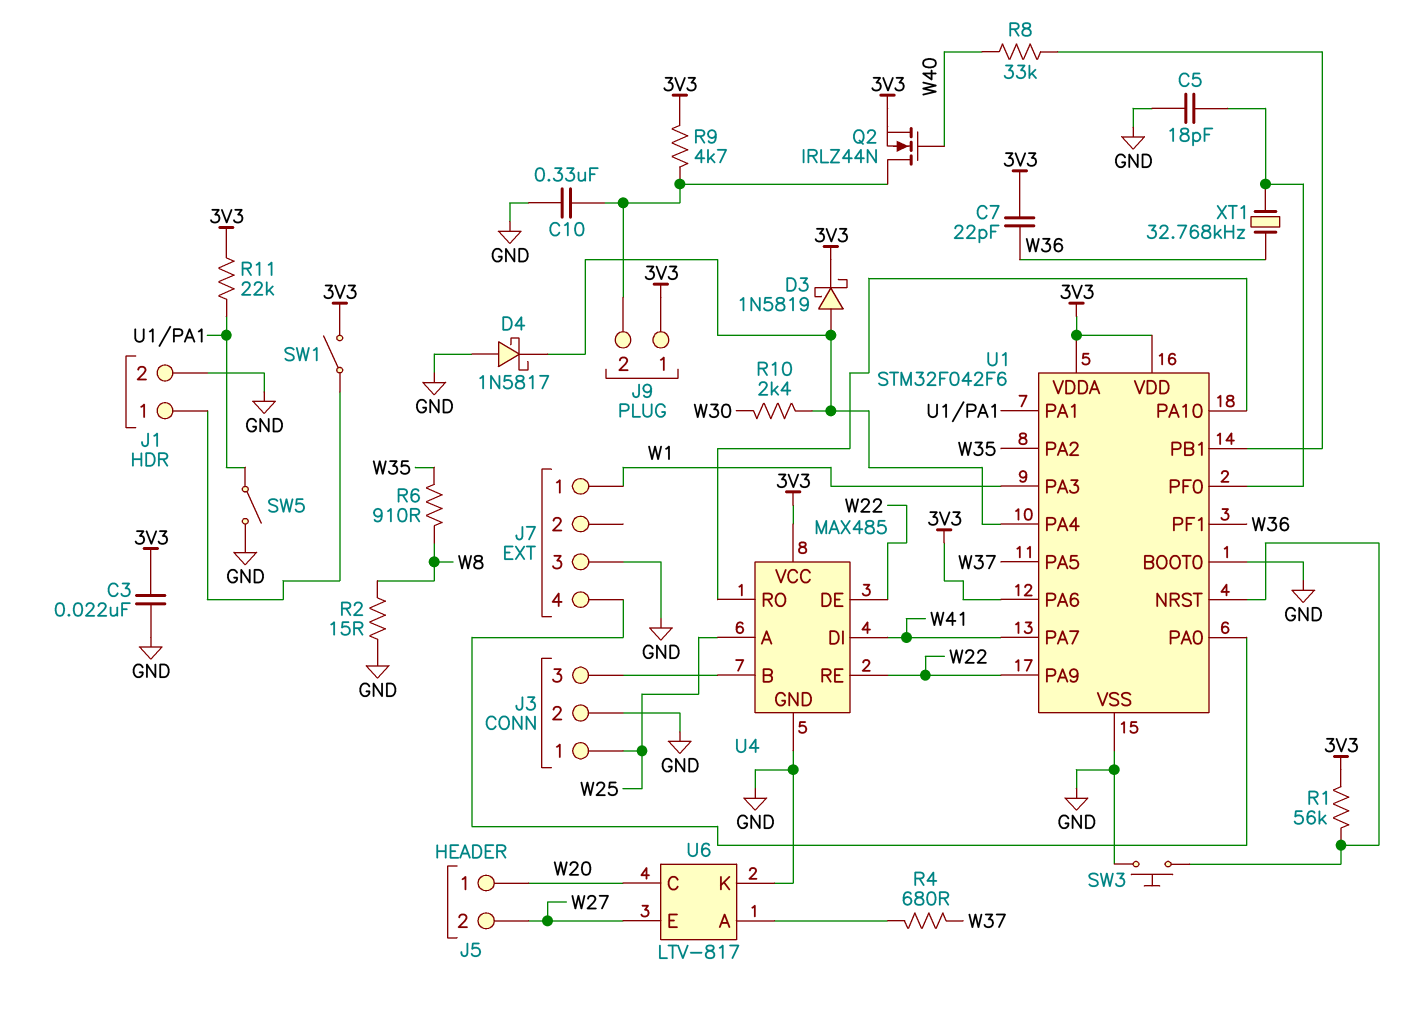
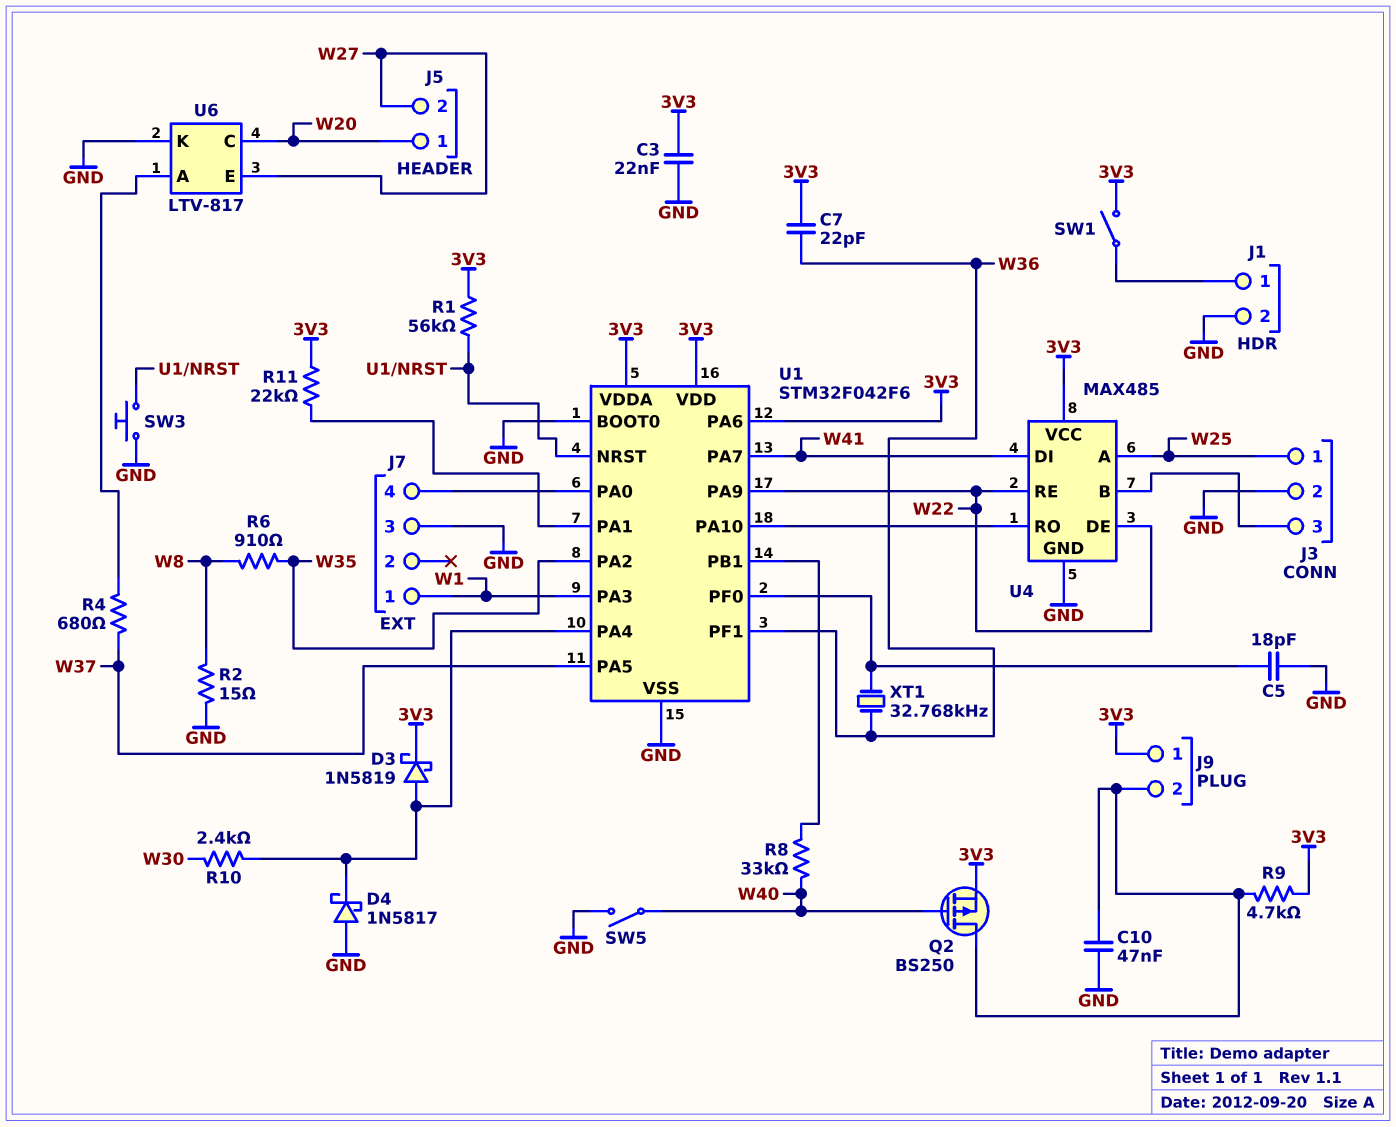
C10: 330nF (GND, J9/2) -> 47nF (GND, J9/2)
Q2: NMOS IRLZ44N (G W40, D J9/2, S 3V3) -> PMOS BS250 (G W40, D J9/2, S 3V3)
SW5: switch (GND, U1/PA1) -> switch (GND, W40)

